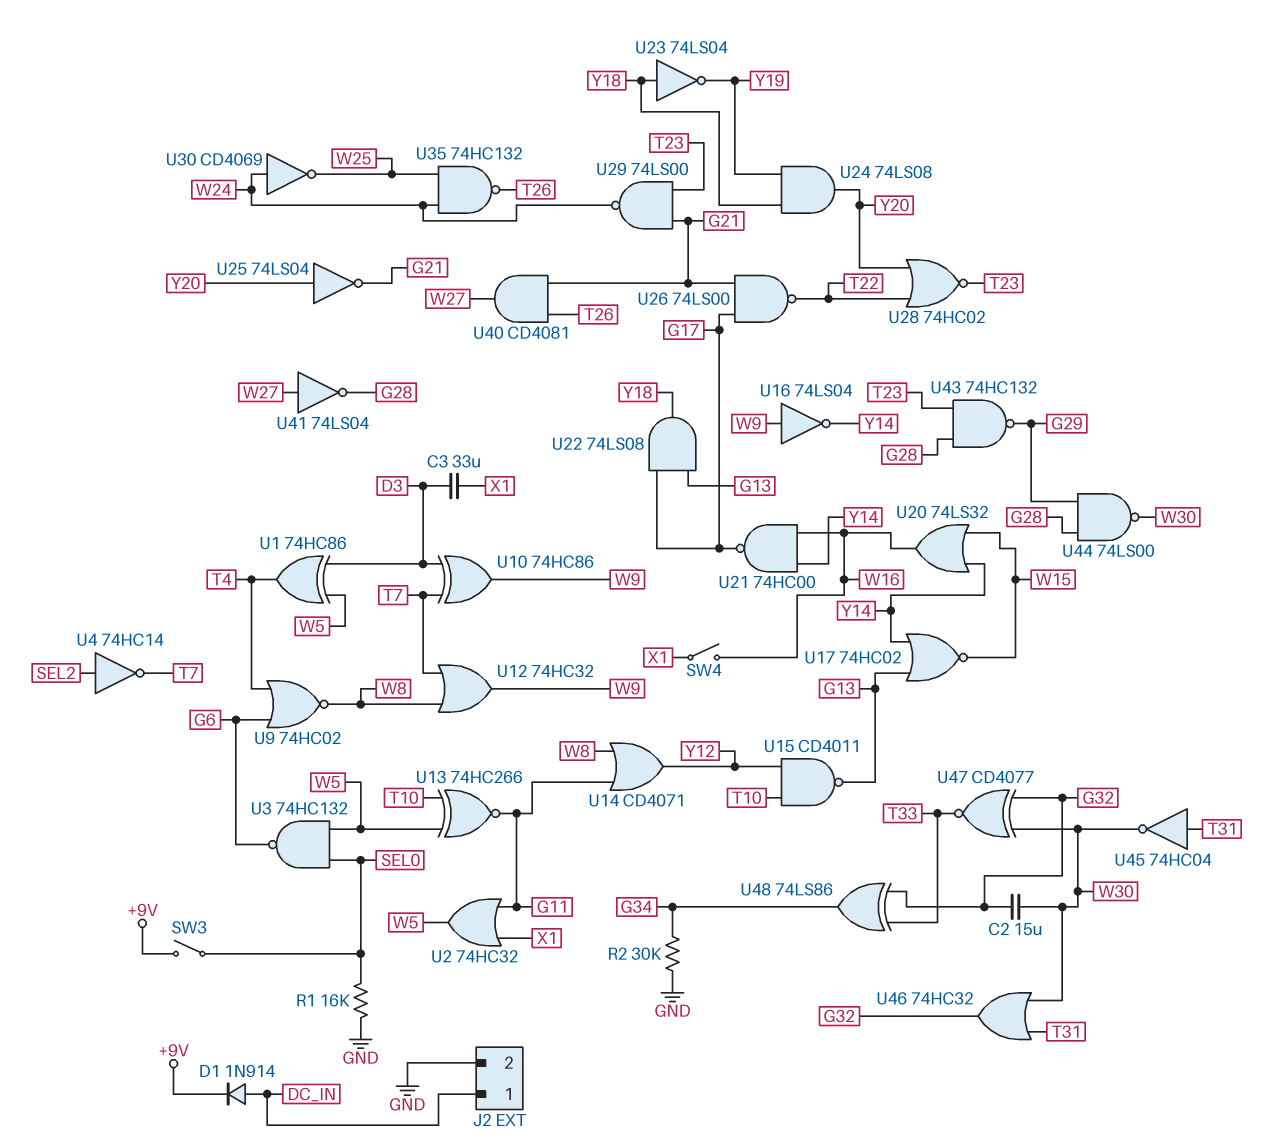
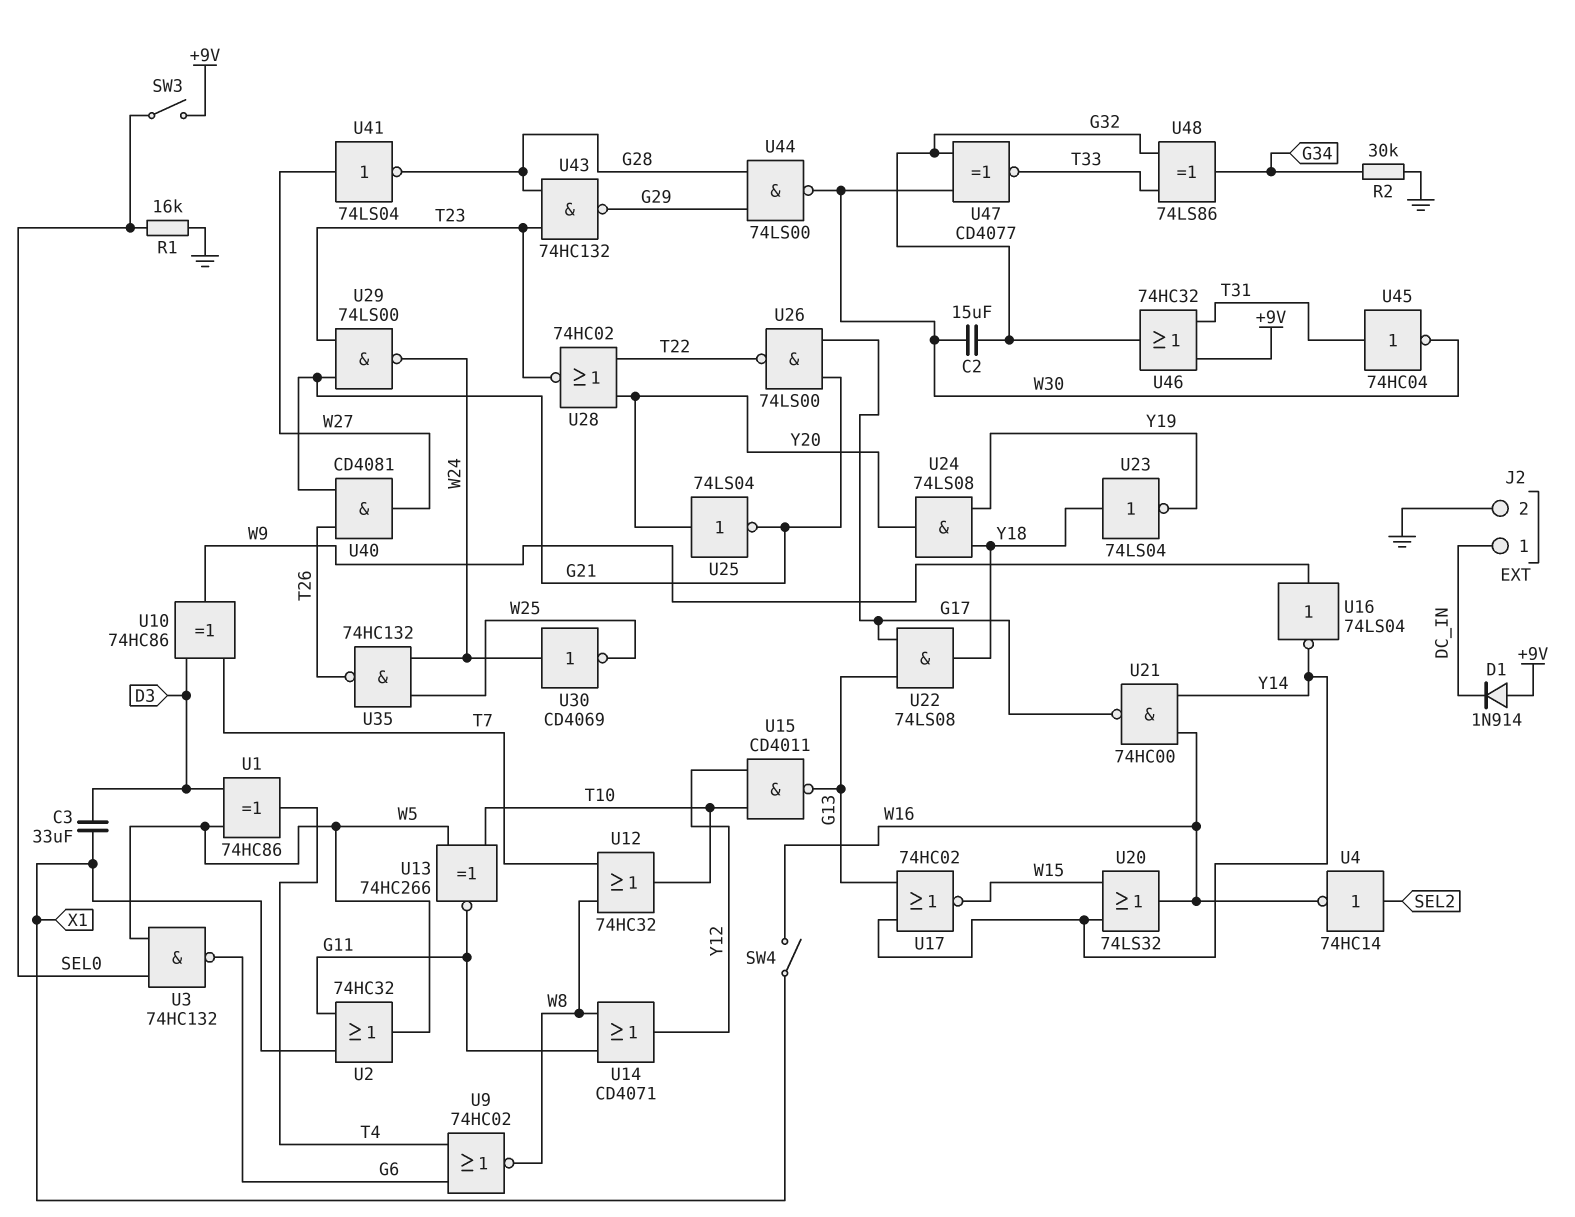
D1: diode 1N914 (A DC_IN, K +9V) -> diode 1N914 (A +9V, K DC_IN)
U4: NOT 74HC14 (in SEL2, out T7) -> NOT 74HC14 (in SEL2, out W16)
U12: OR 74HC32 (in T7, in W8, out W9) -> OR 74HC32 (in T7, in W8, out T10)
U46: OR 74HC32 (in T31, in W30, out G32) -> OR 74HC32 (in +9V, in T31, out G32)

